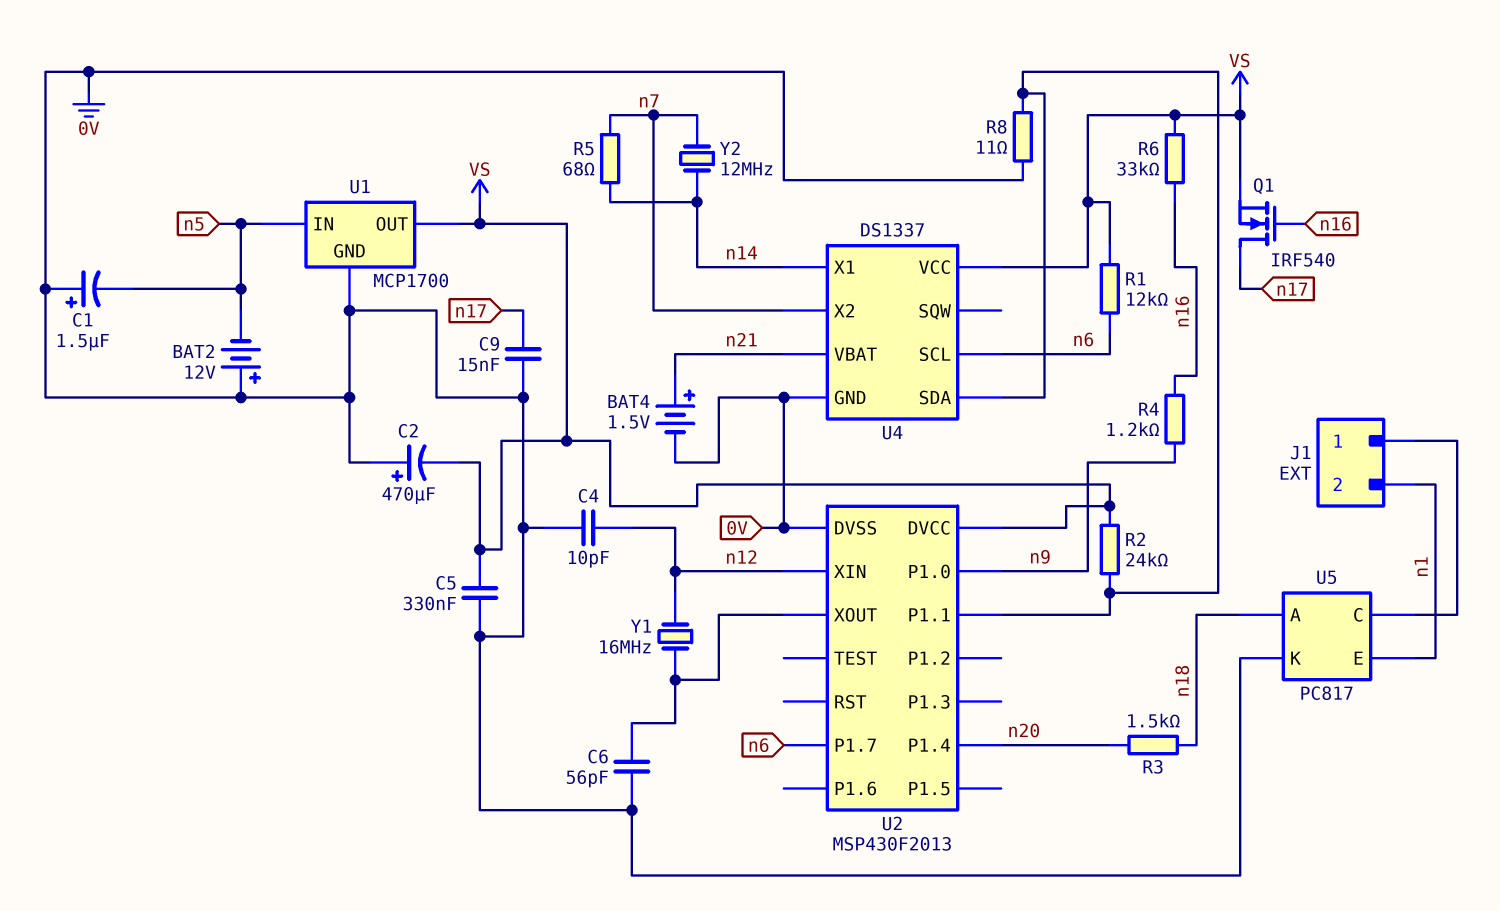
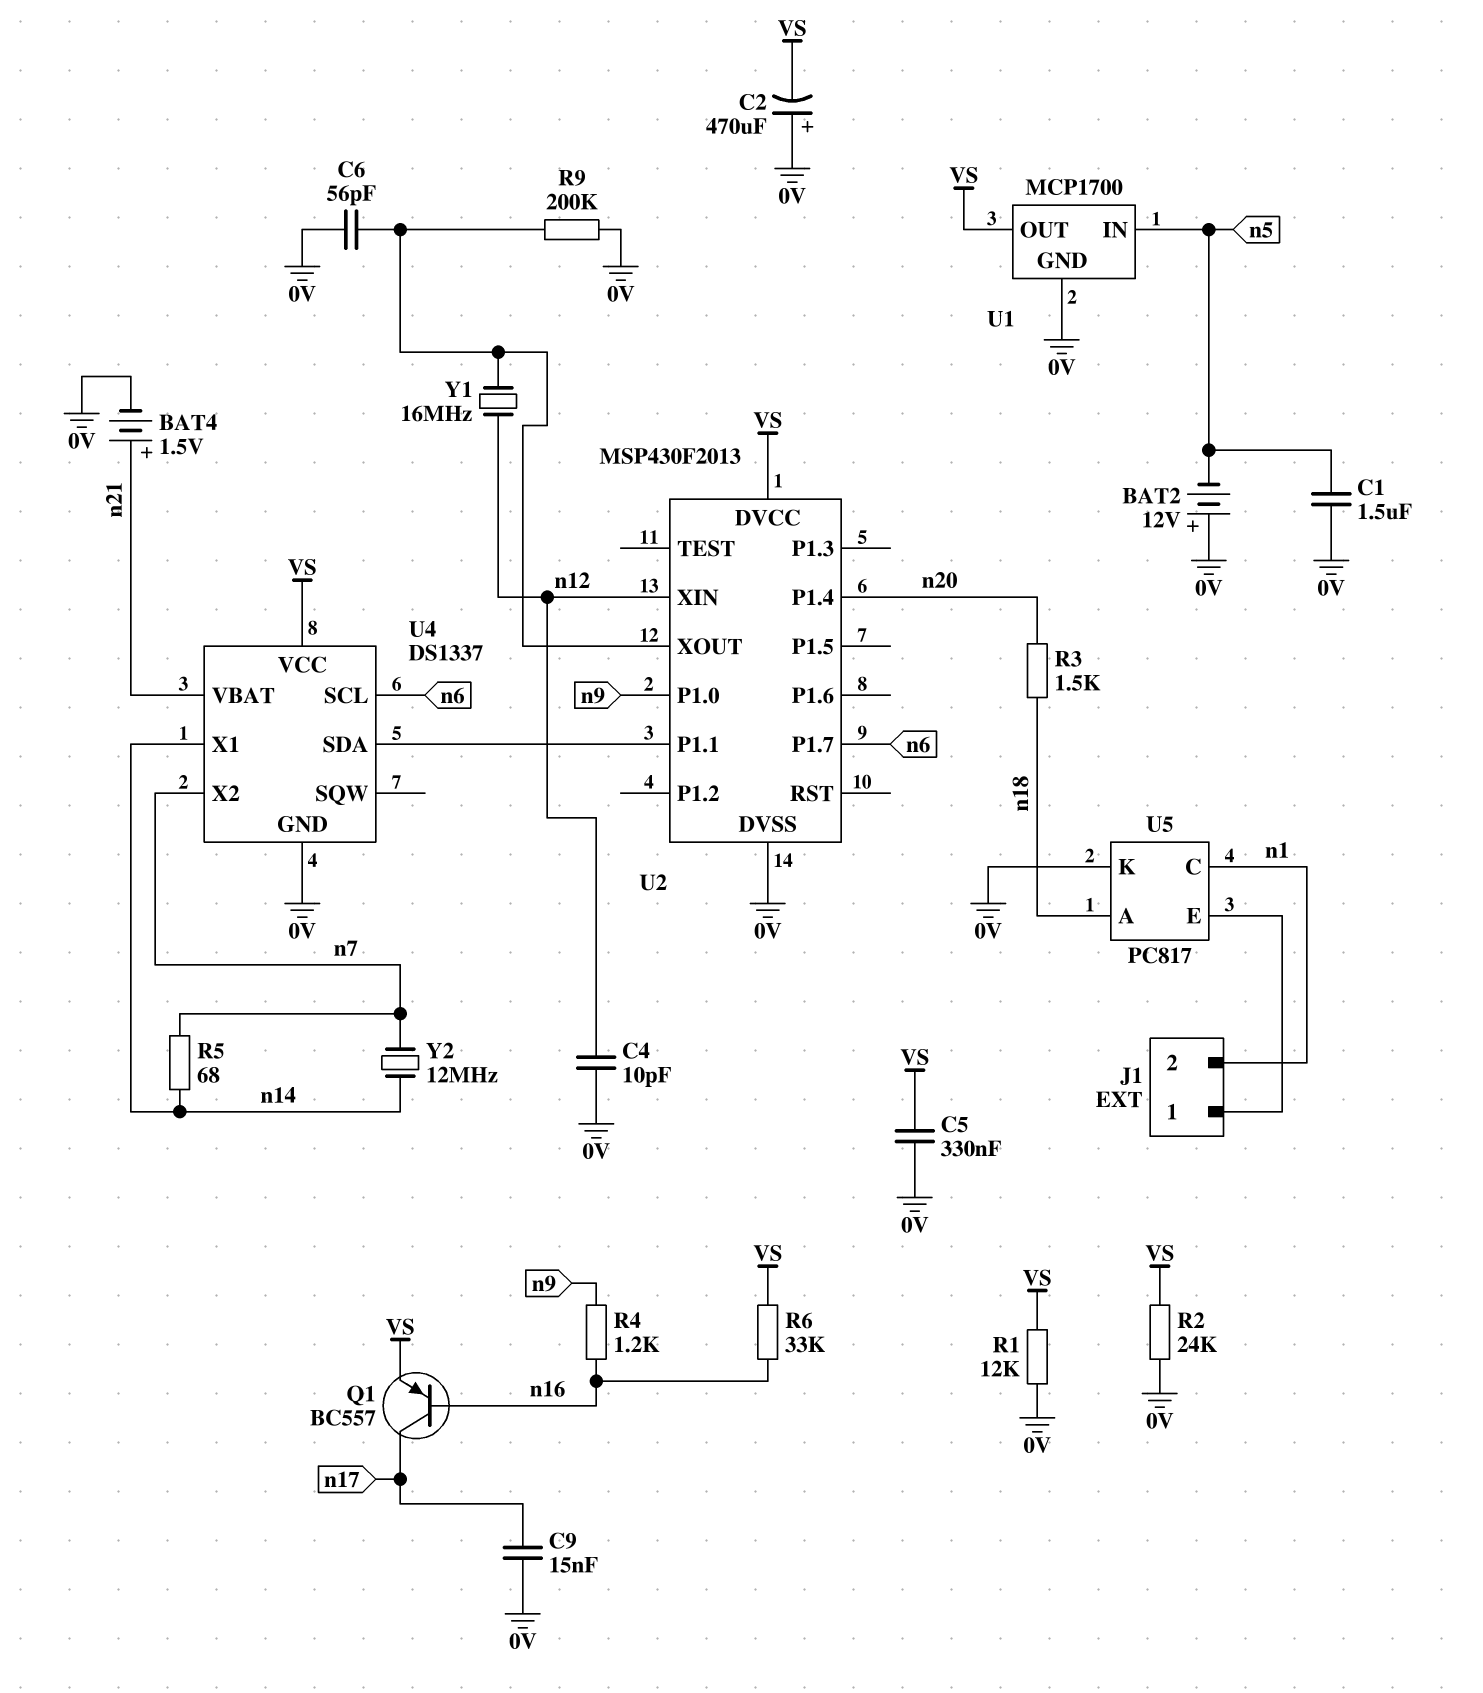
C1: 1.5uF (plus 0V, minus n5) -> 1.5uF (0V, n5)
Q1: NMOS IRF540 (G n16, D n17, S VS) -> PNP BC557 (B n16, C n17, E VS)
R1: 12k (VS, n6) -> 12k (0V, VS)
R2: 24k (U2/P1.1, VS) -> 24k (0V, VS)
R8: 11 (0V, U2/P1.1) -> none
R9: none -> 200k (0V, U2/XOUT)
U5 pin C: J1/1 -> n1
U5 pin E: n1 -> J1/1

